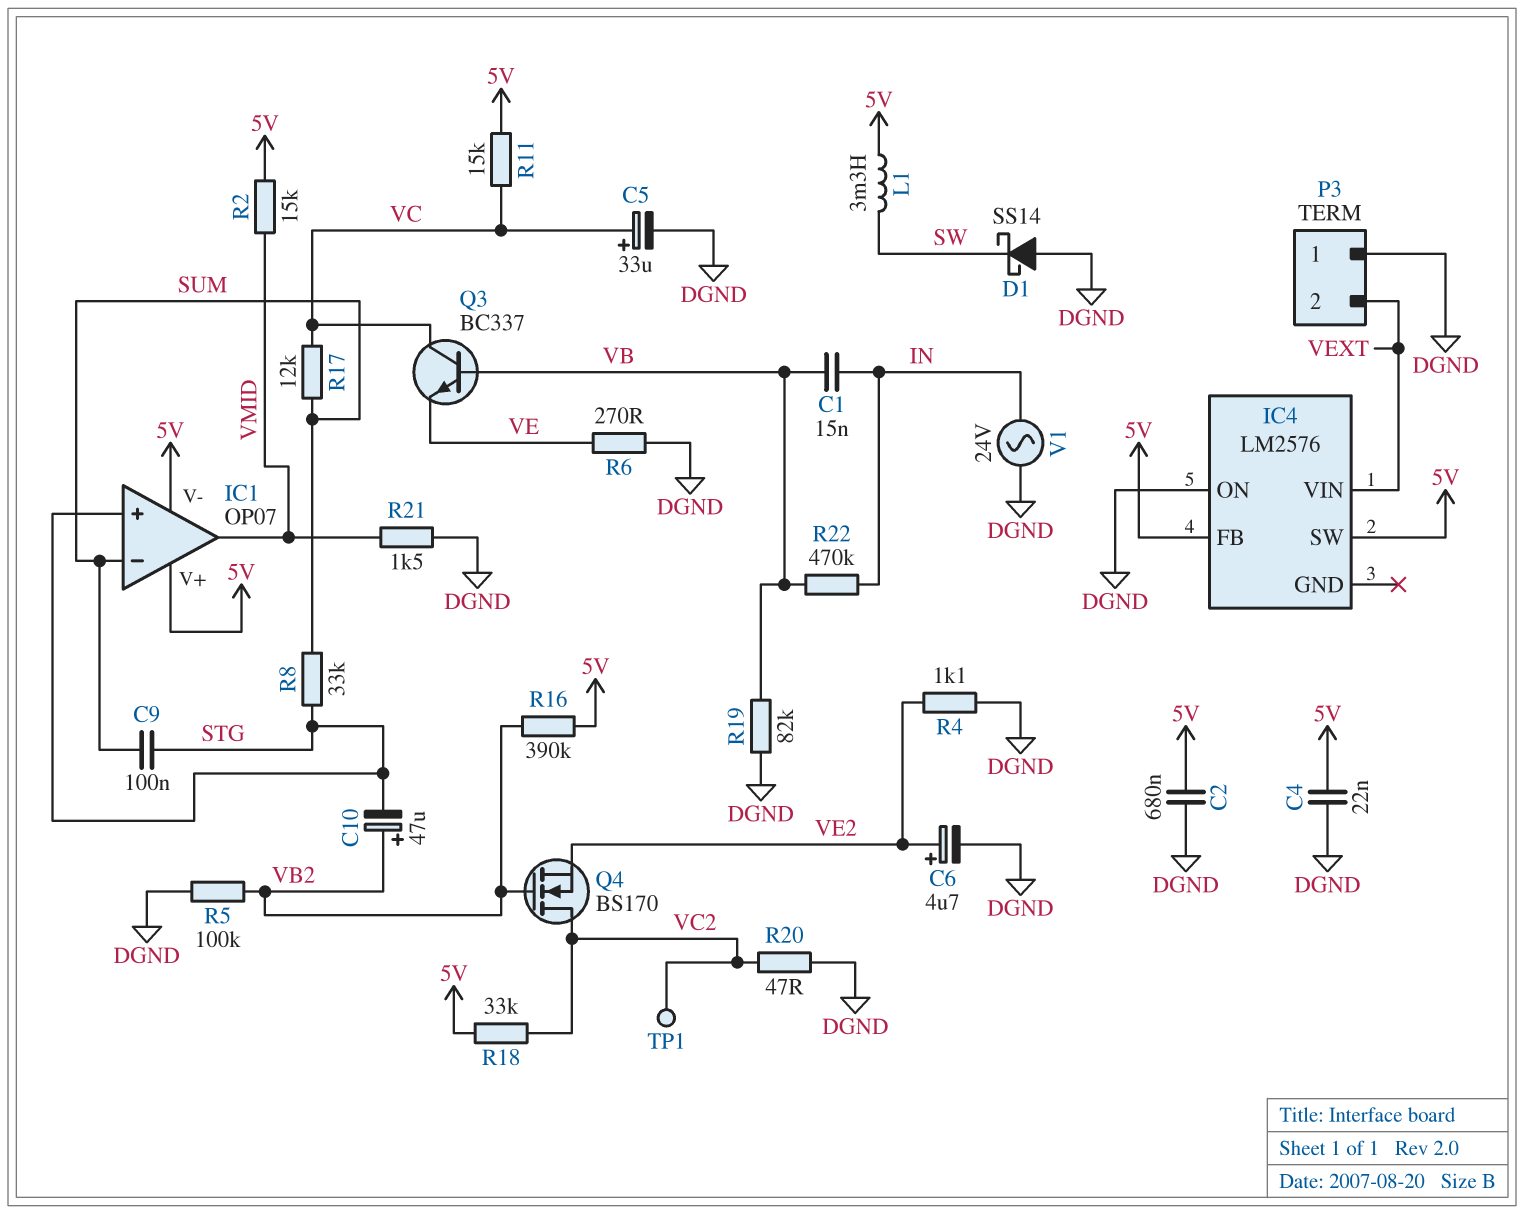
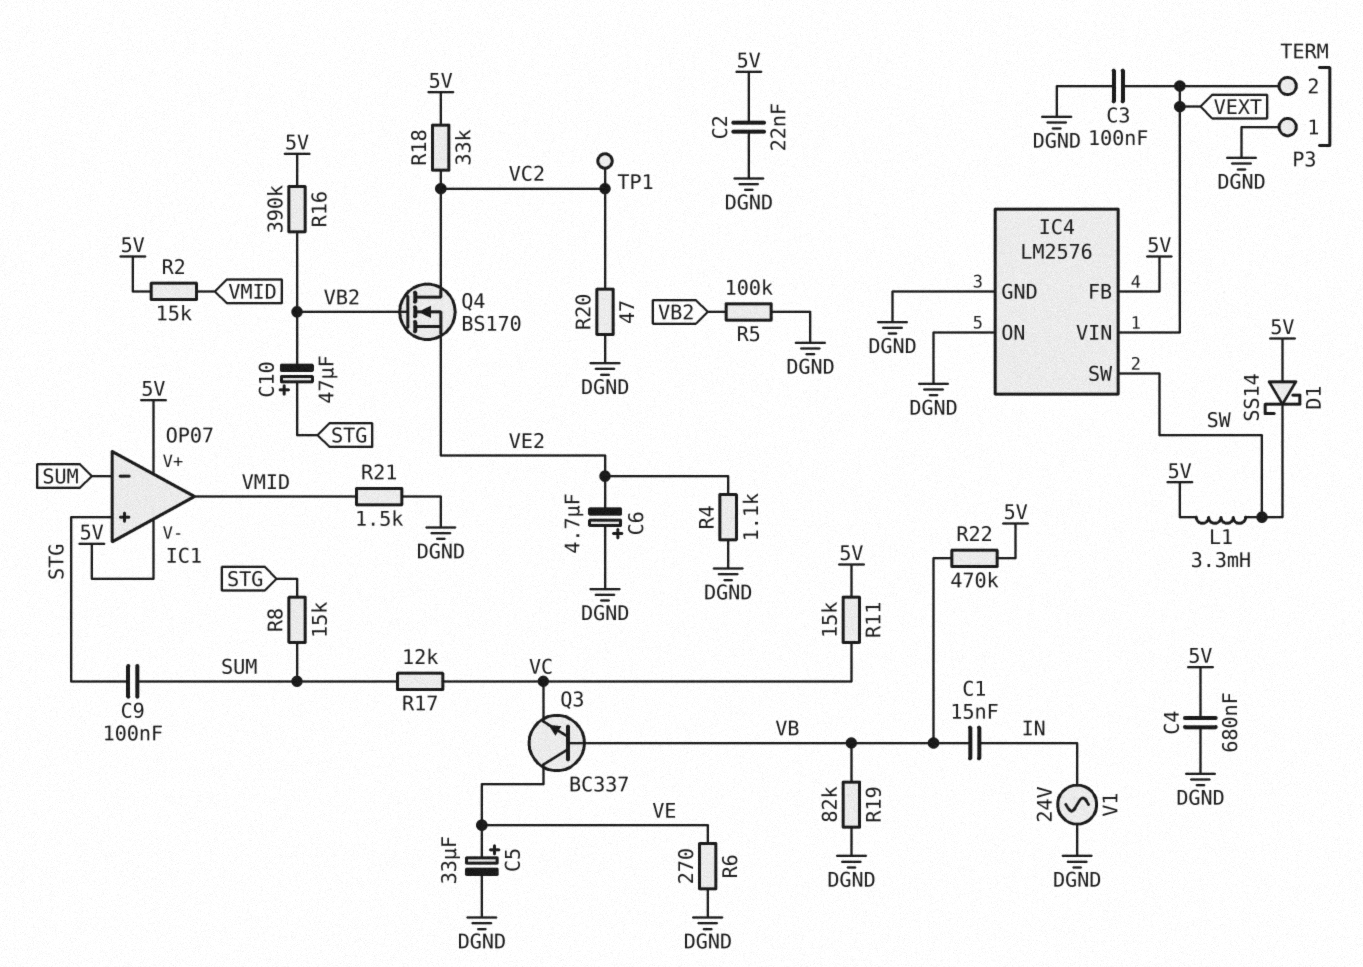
C2: 680nF (5V, DGND) -> 22nF (5V, DGND)
C3: none -> 100nF (DGND, VEXT)
C4: 22nF (5V, DGND) -> 680nF (5V, DGND)
C5: 33uF (plus VC, minus DGND) -> 33uF (plus VE, minus DGND)
C6: 4.7uF (plus VE2, minus DGND) -> 4.7uF (plus DGND, minus VE2)
C10: 47uF (plus VB2, minus STG) -> 47uF (plus STG, minus VB2)
D1: schottky SS14 (A DGND, K SW) -> schottky SS14 (A 5V, K SW)
IC4 pin GND: none -> DGND
IC4 pin SW: 5V -> SW
Q3: NPN BC337 (B VB, C VC, E VE) -> NPN BC337 (B VB, C VE, E VC)
R8: 33k (STG, SUM) -> 15k (STG, SUM)
R22: 470k (IN, VB) -> 470k (5V, VB)

